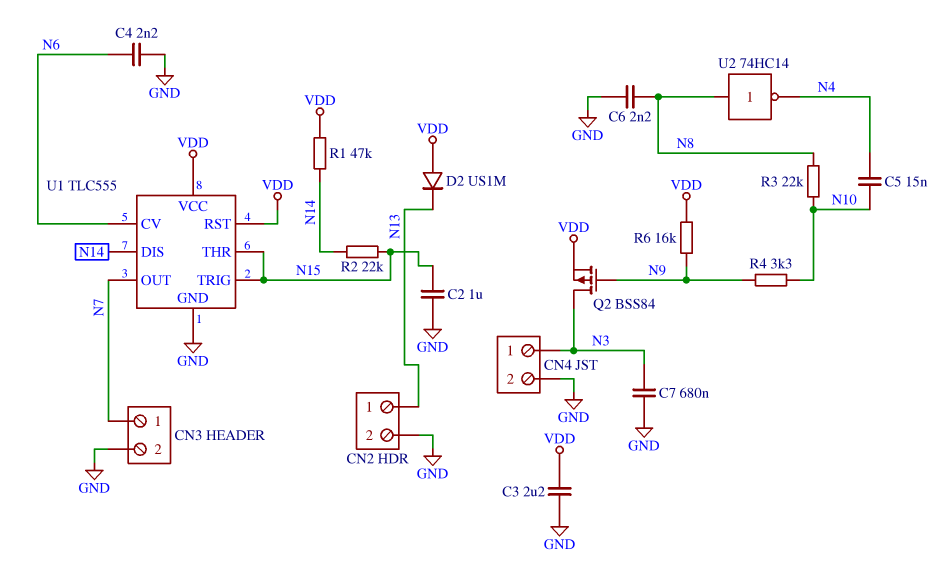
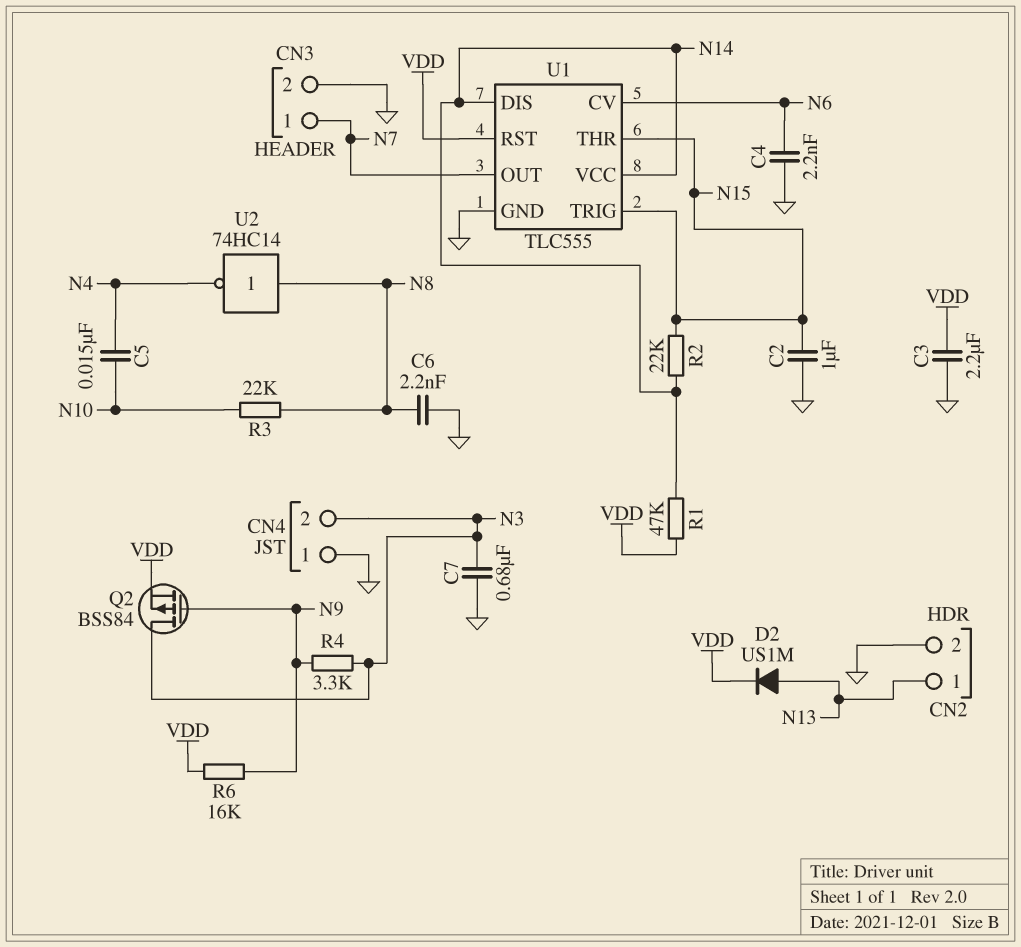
CN4 pin 1: N3 -> GND
CN4 pin 2: GND -> N3
D2: diode US1M (A VDD, K N13) -> diode US1M (A N13, K VDD)
R4: 3.3k (N9, N10) -> 3.3k (N3, N9)
U1 pin VCC: VDD -> N14

